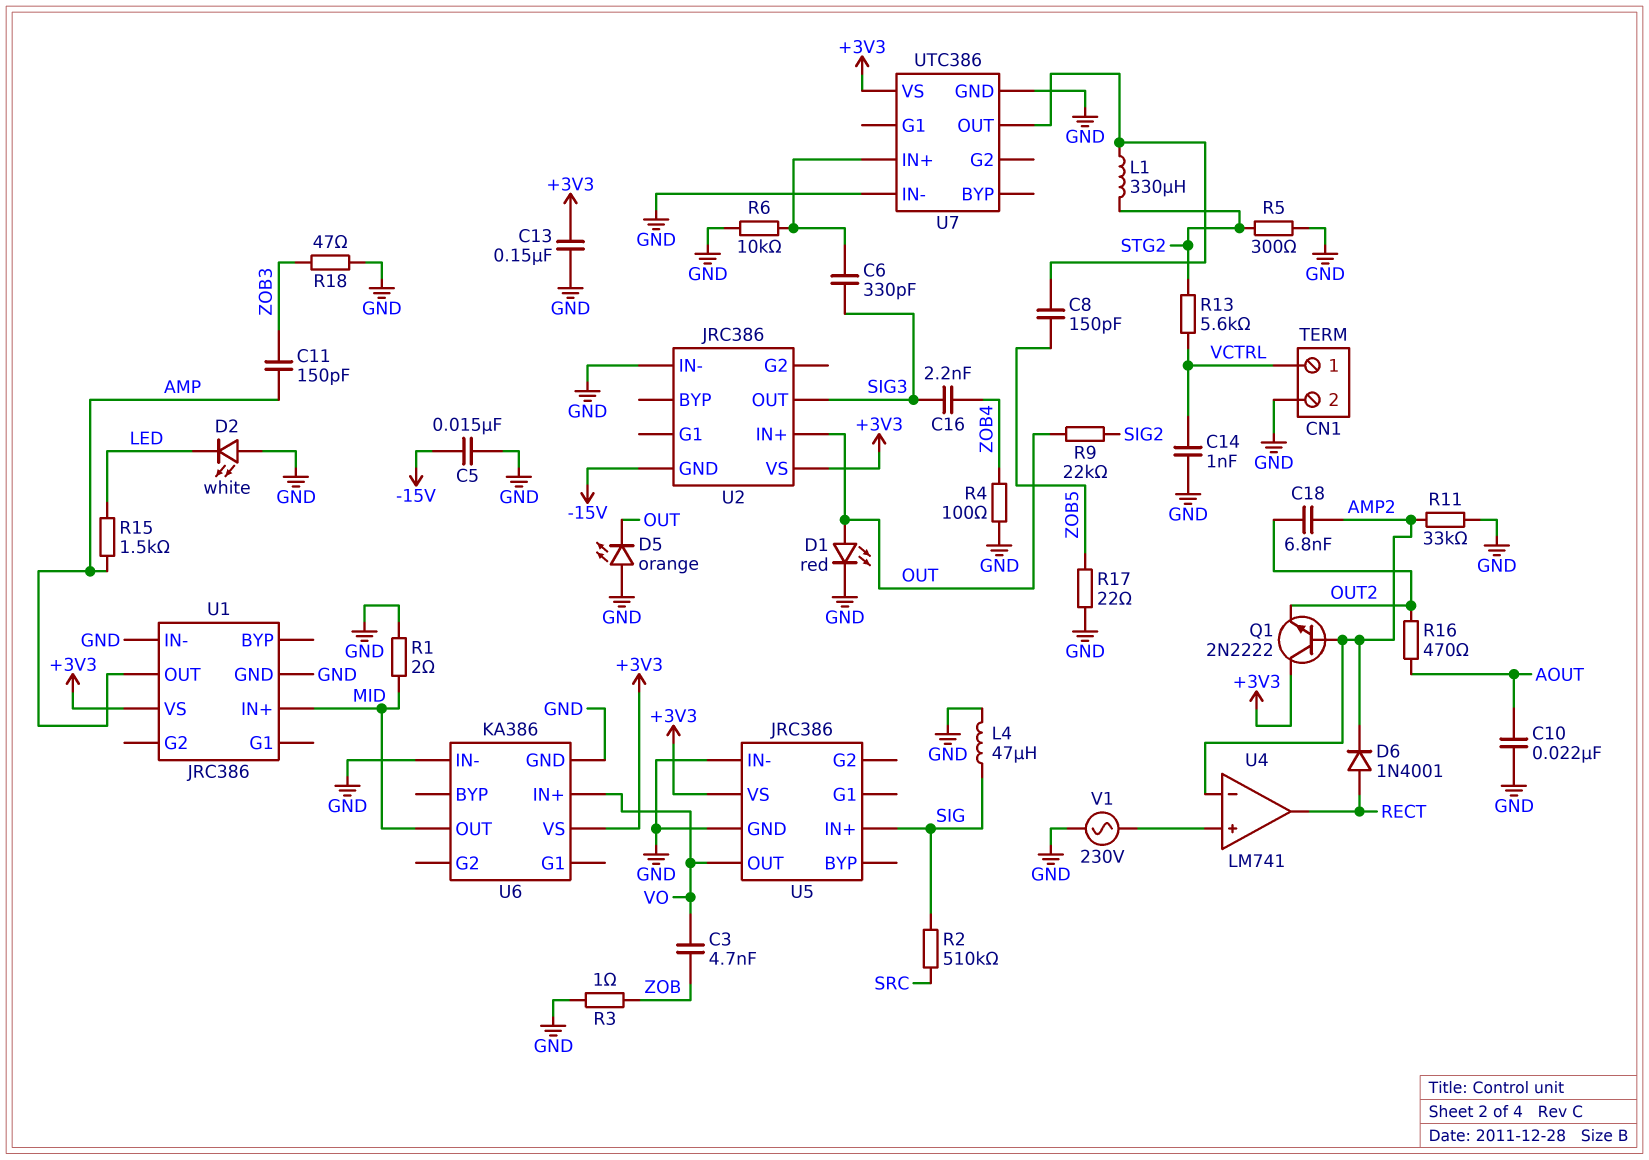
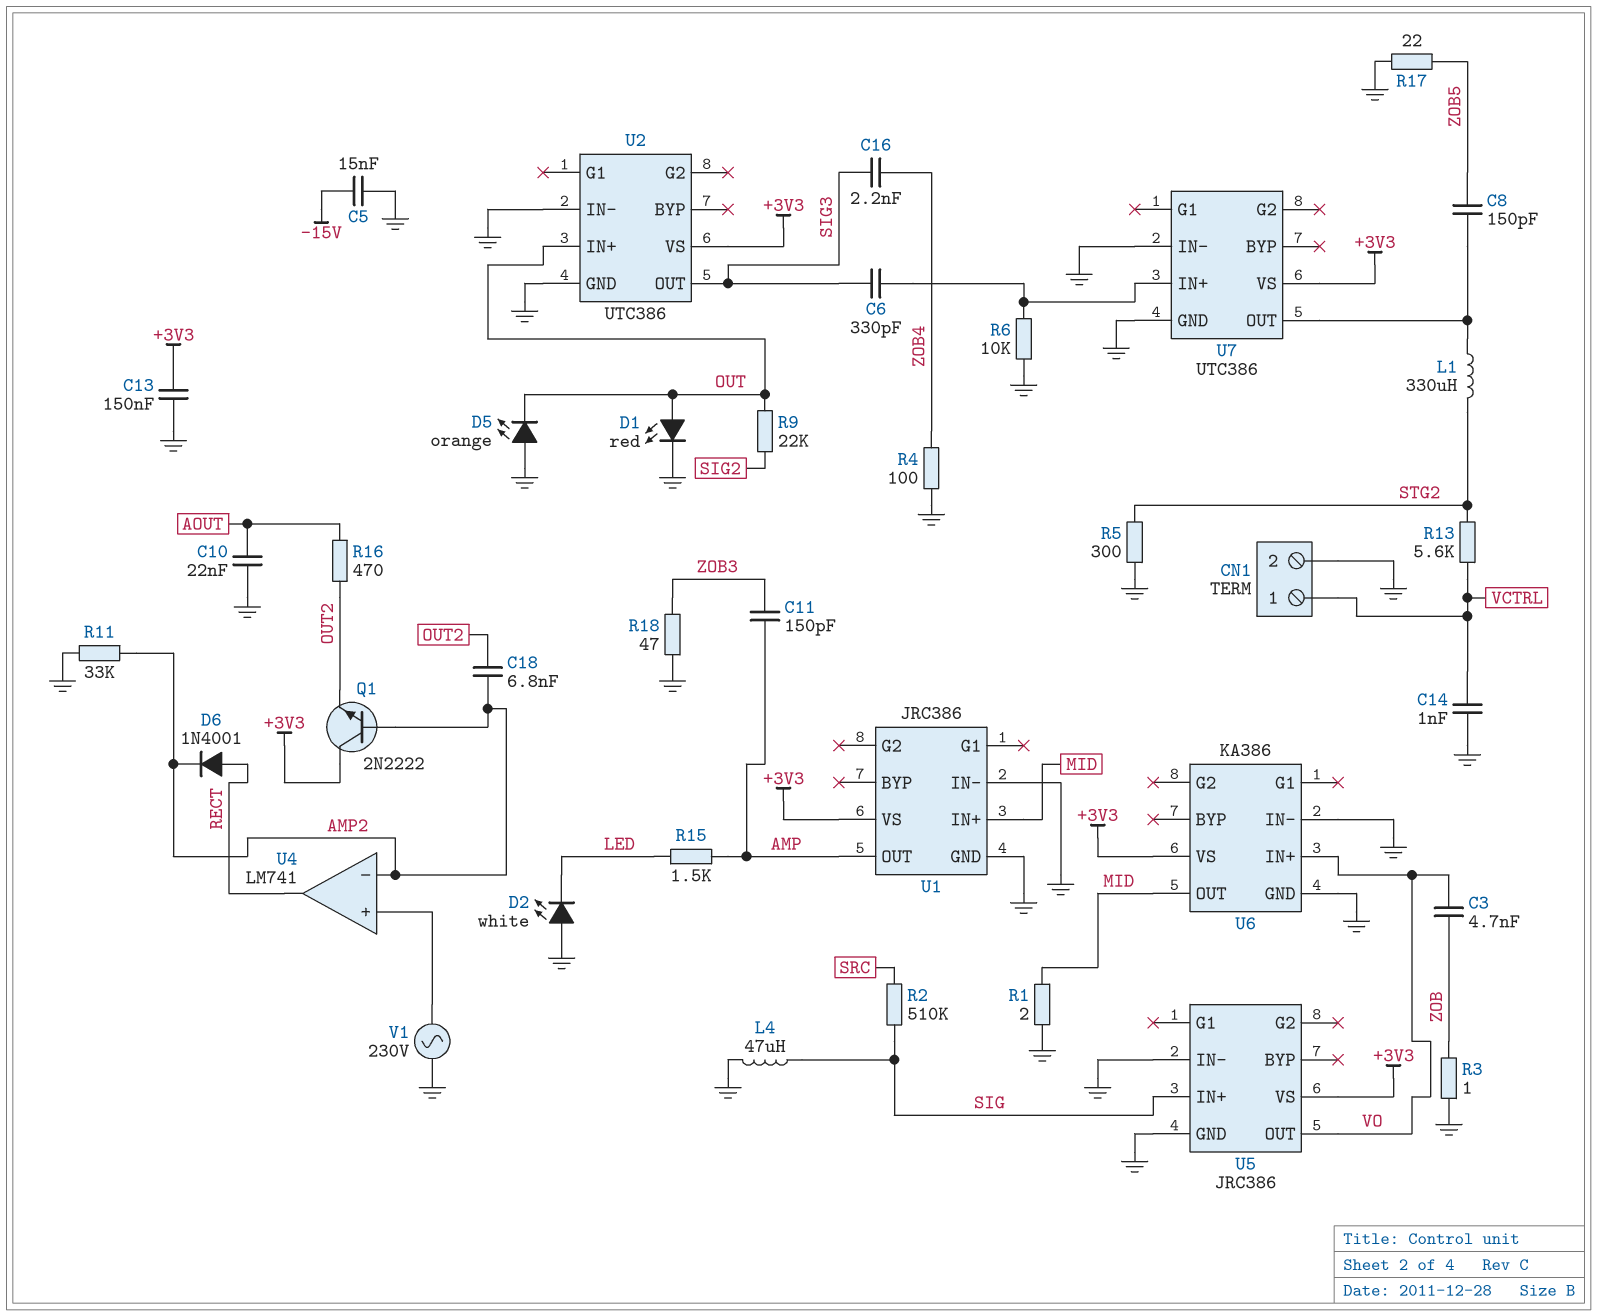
U2: JRC386 -> UTC386
U2 pin GND: -15V -> GND

